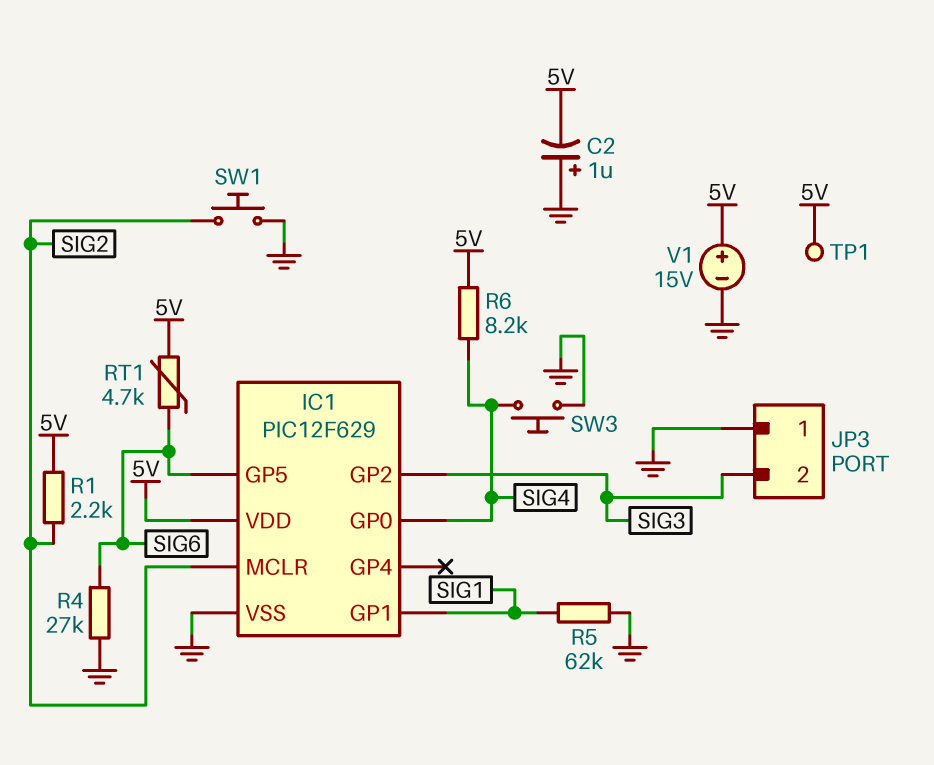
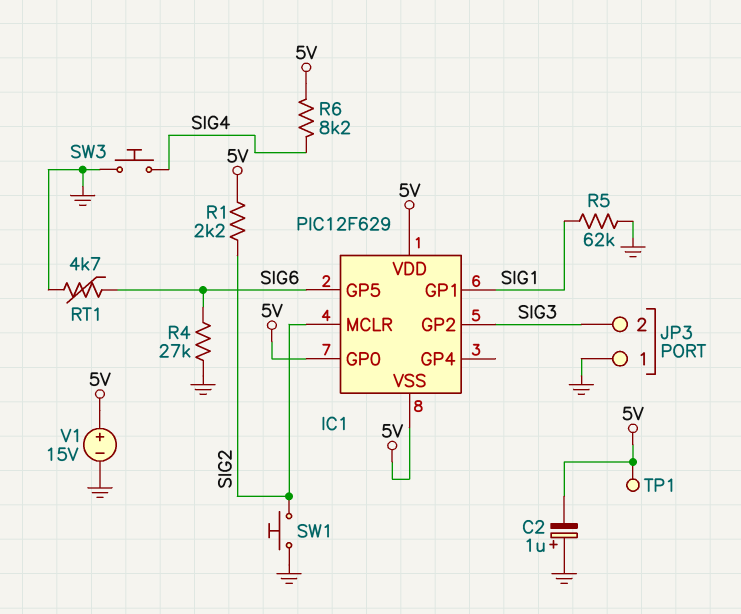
IC1 pin GP0: SIG4 -> 5V
IC1 pin VSS: GND -> 5V
RT1: 4.7k (5V, SIG6) -> 4.7k (GND, SIG6)

